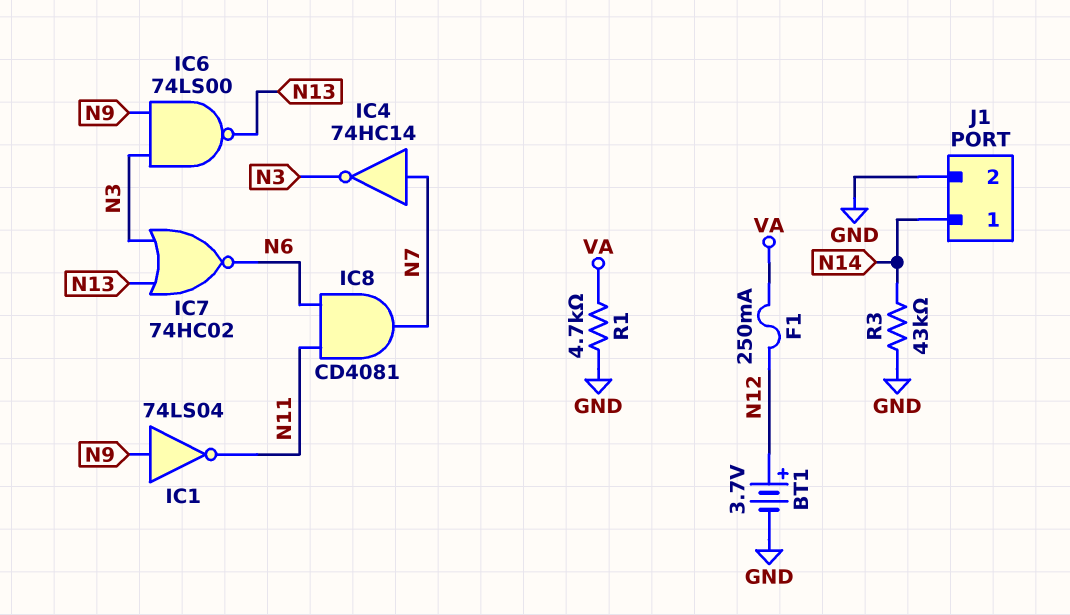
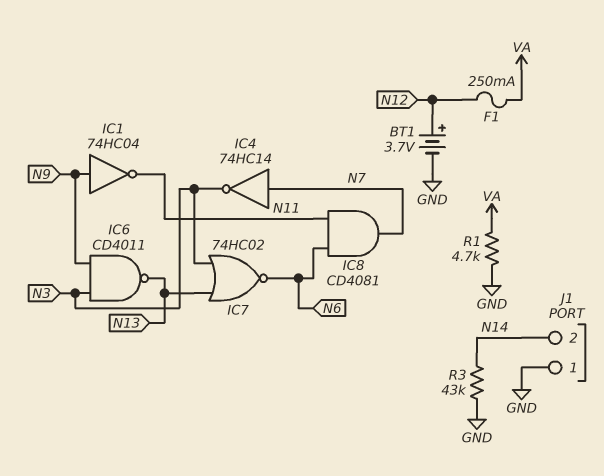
IC1: NOT 74LS04 (in N9, out N11) -> NOT 74HC04 (in N9, out N11)
IC6: NAND 74LS00 (in N3, in N9, out N13) -> NAND CD4011 (in N3, in N9, out N13)
J1 pin 1: N14 -> GND
J1 pin 2: GND -> N14

